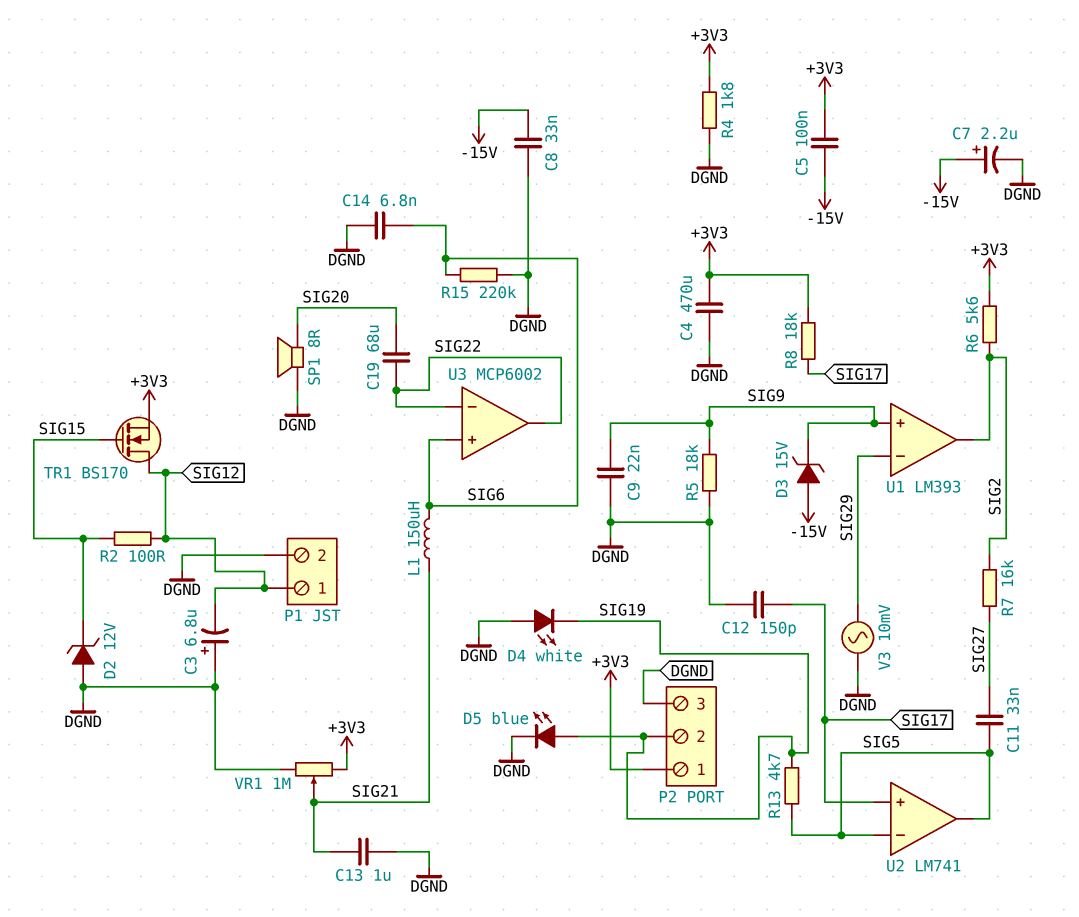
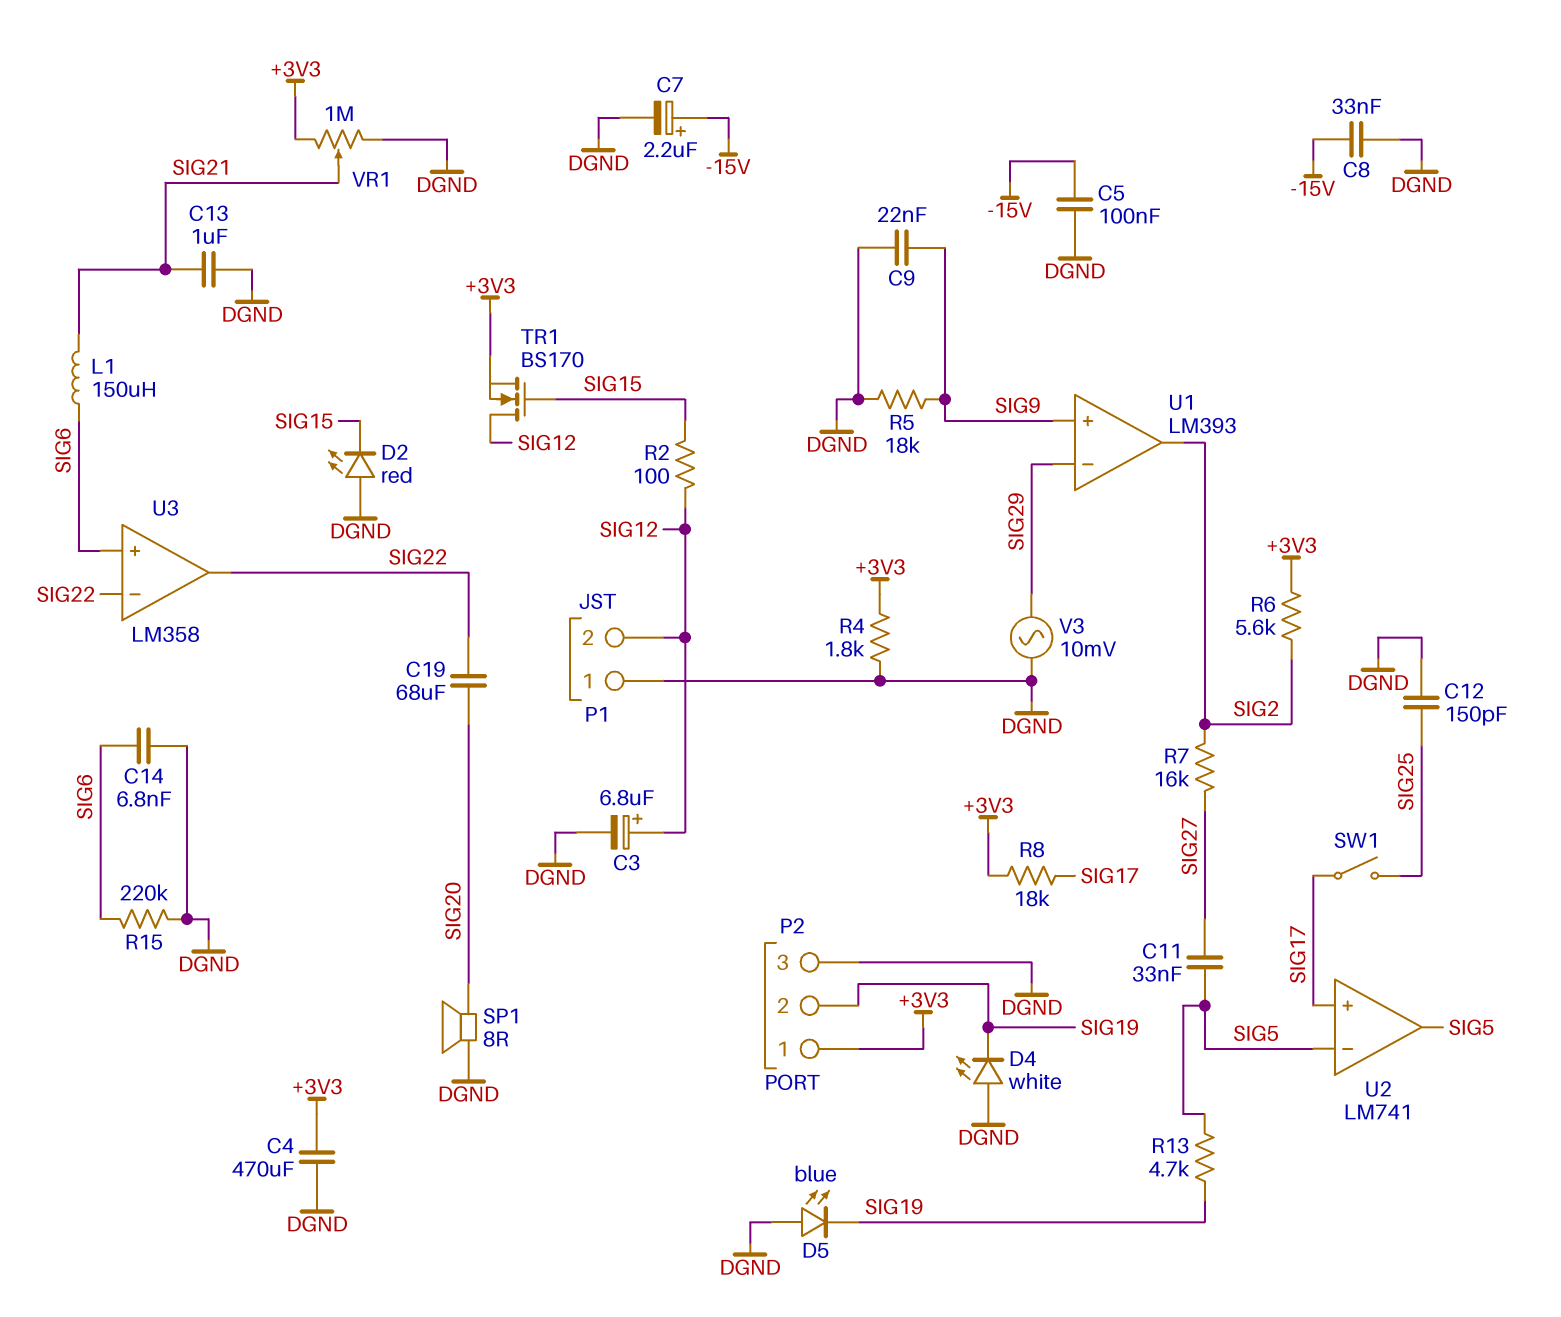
C3: 6.8uF (plus DGND, minus SIG12) -> 6.8uF (plus SIG12, minus DGND)
C5: 100nF (+3V3, -15V) -> 100nF (-15V, DGND)
C12: 150pF (DGND, SIG17) -> 150pF (DGND, SIG25)
D2: zener 12V (A DGND, K SIG15) -> LED red (A DGND, K SIG15)
D3: zener 15V (A -15V, K SIG9) -> none
D5: LED blue (A SIG19, K DGND) -> LED blue (A DGND, K SIG19)
P1 pin 1: SIG12 -> DGND
P1 pin 2: DGND -> SIG12
SW1: none -> switch (SIG17, SIG25)
U3: MCP6002 -> LM358

